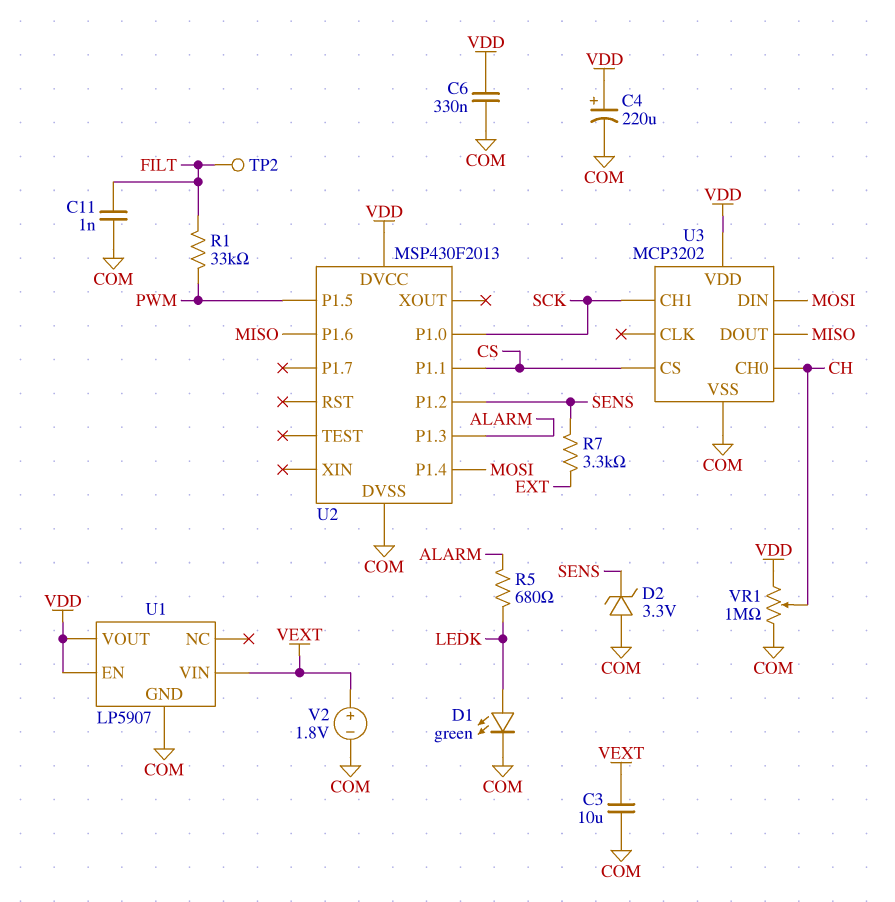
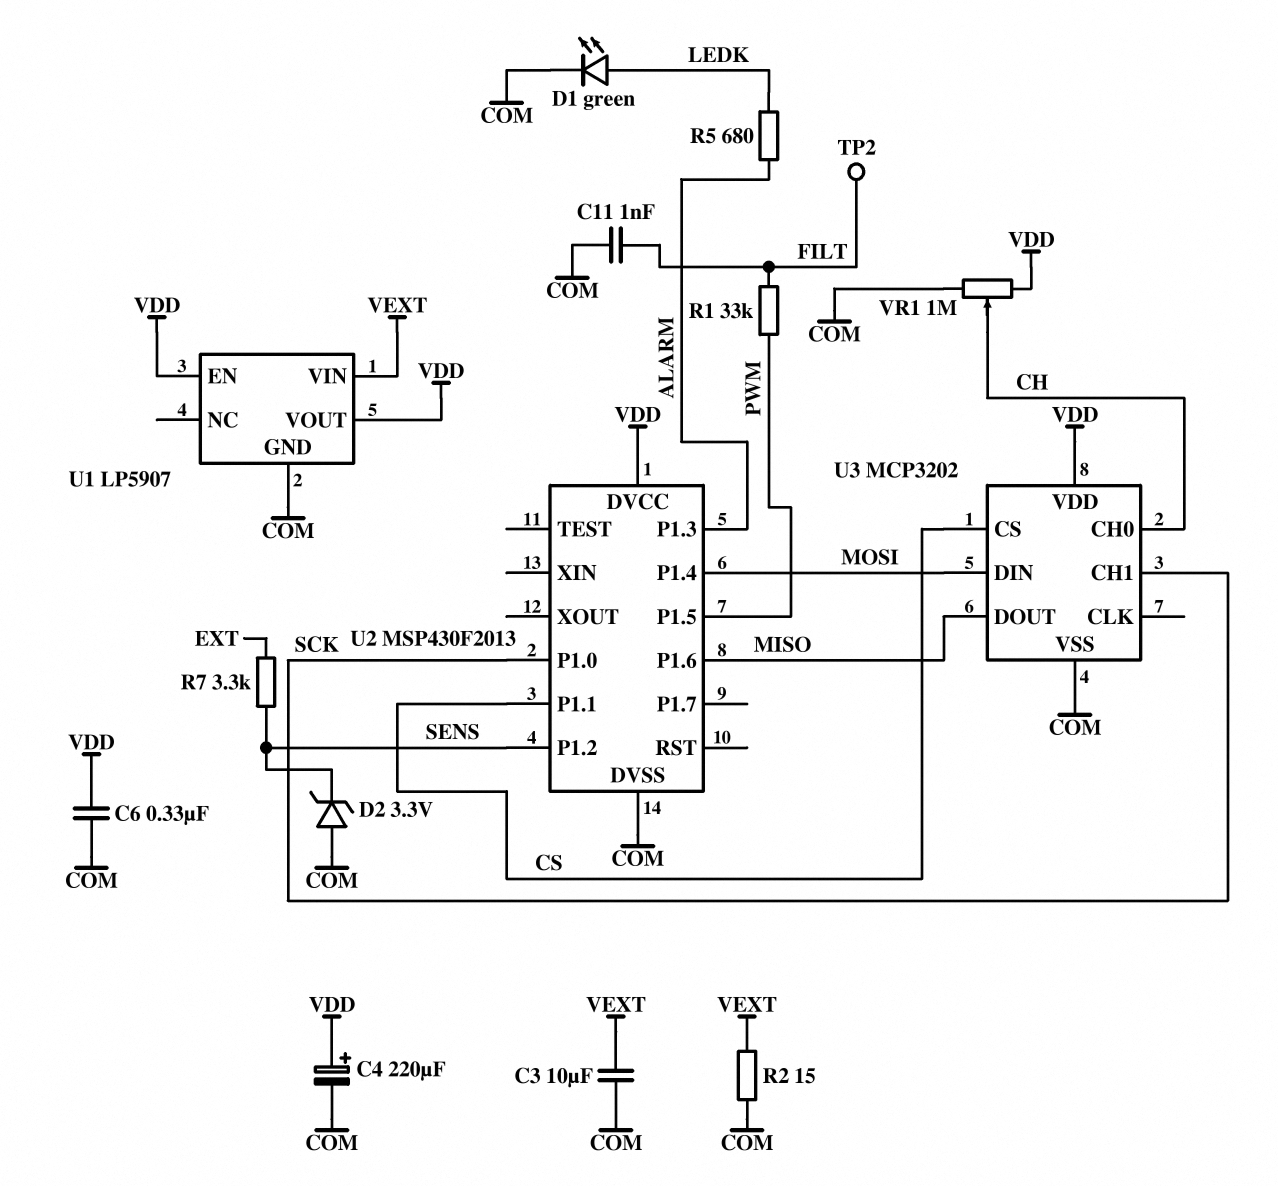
R2: none -> 15 (COM, VEXT)
V2: 1.8V (plus VEXT, minus COM) -> none

